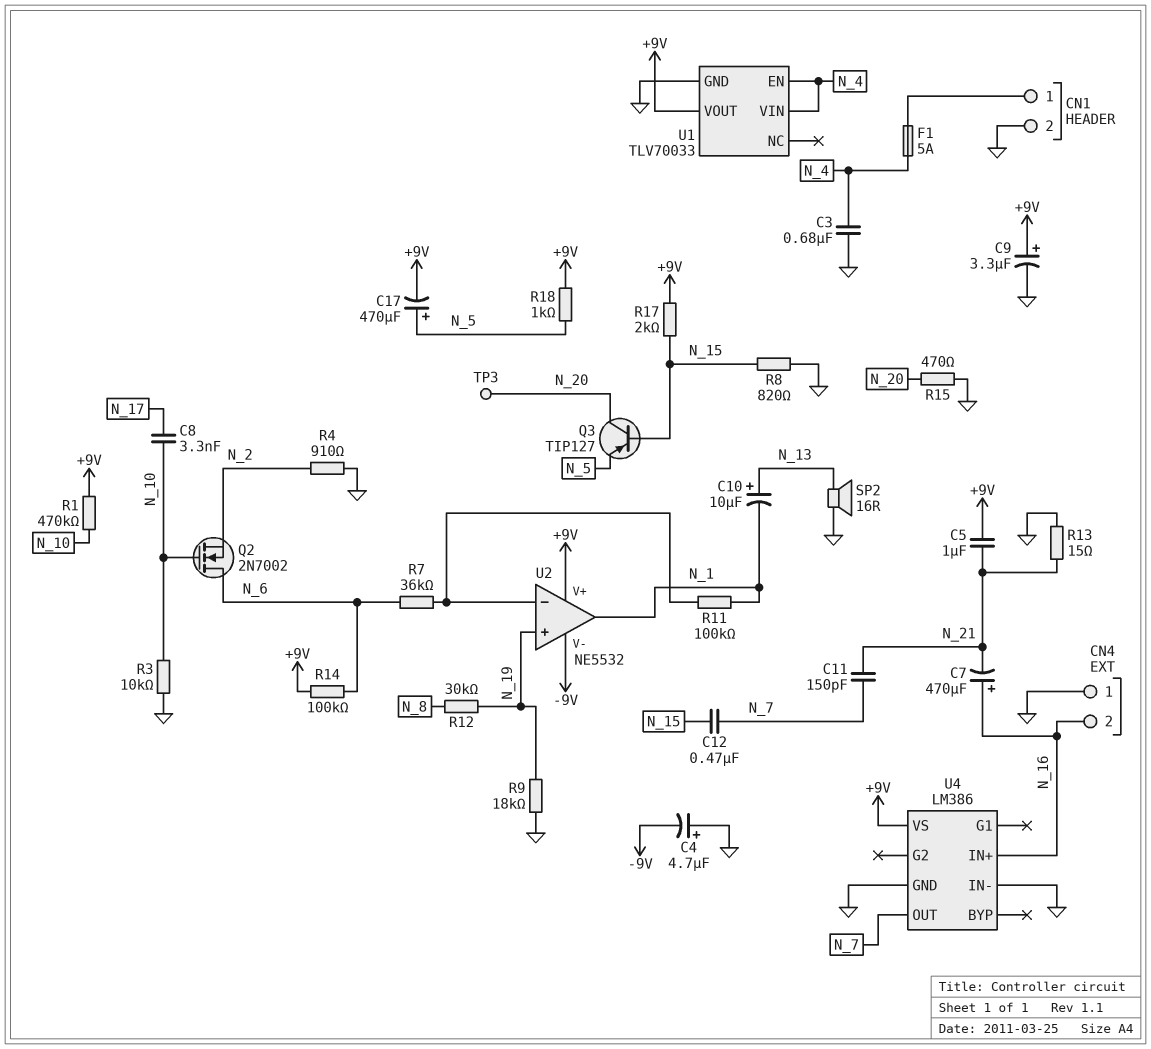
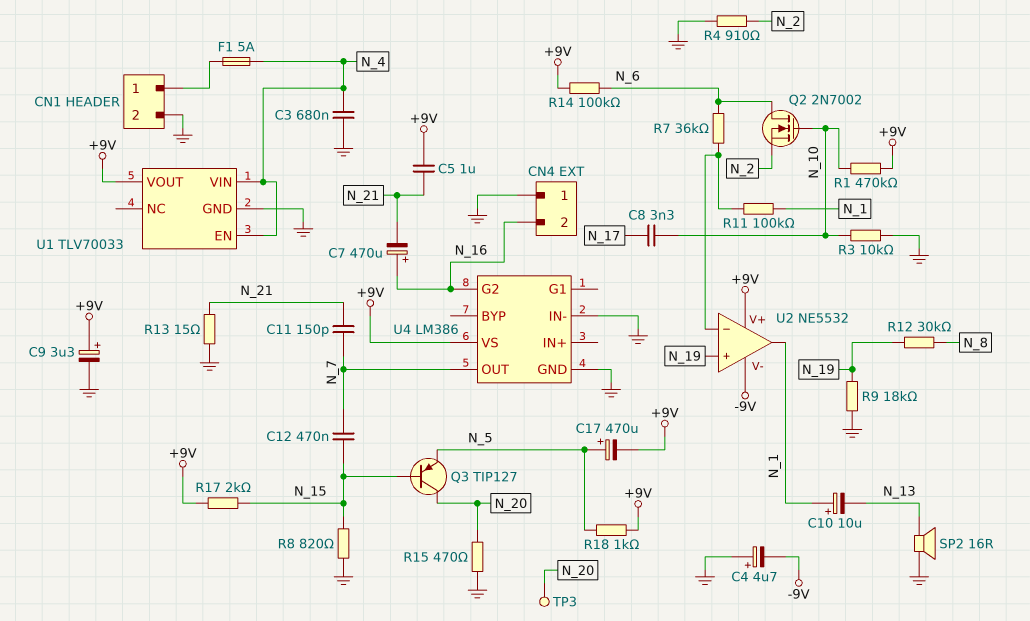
C10: 10uF (plus N_13, minus N_1) -> 10uF (plus N_1, minus N_13)
U4 pin G2: none -> N_16
U4 pin IN+: N_16 -> none

